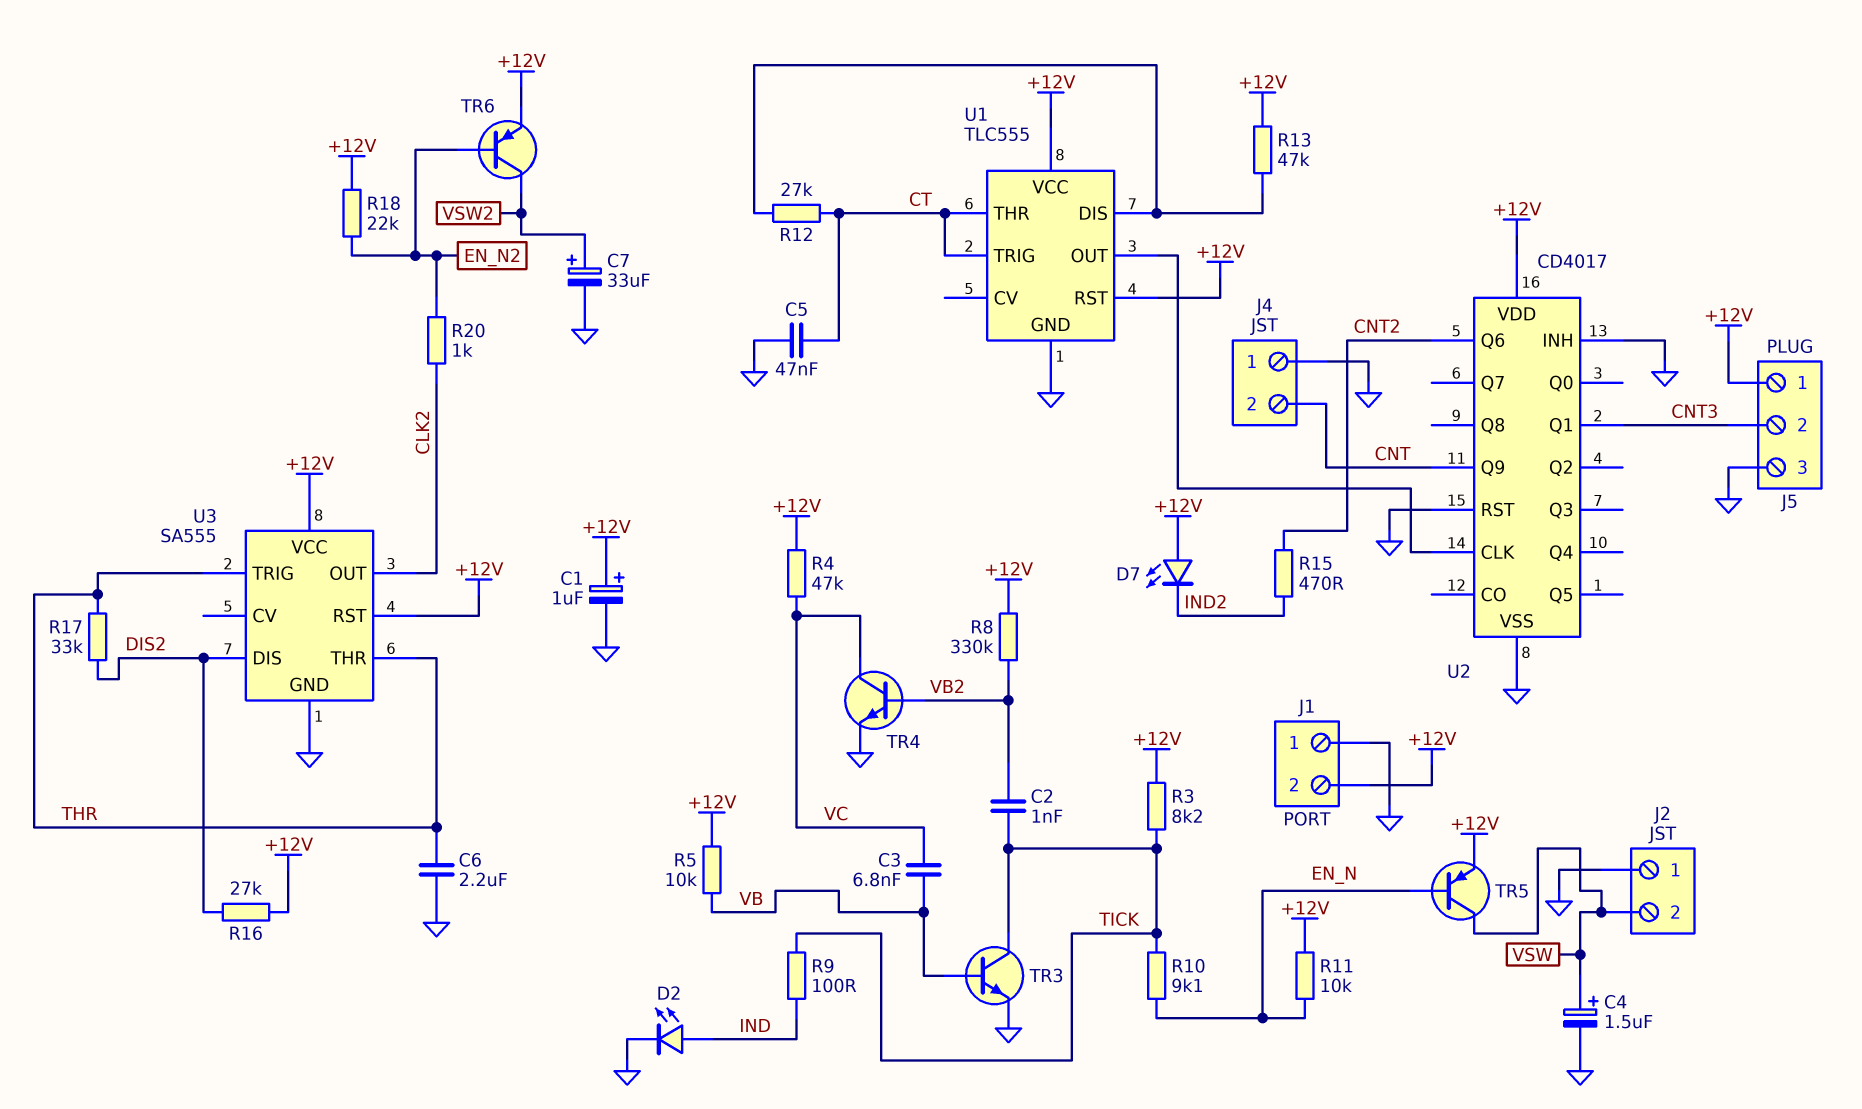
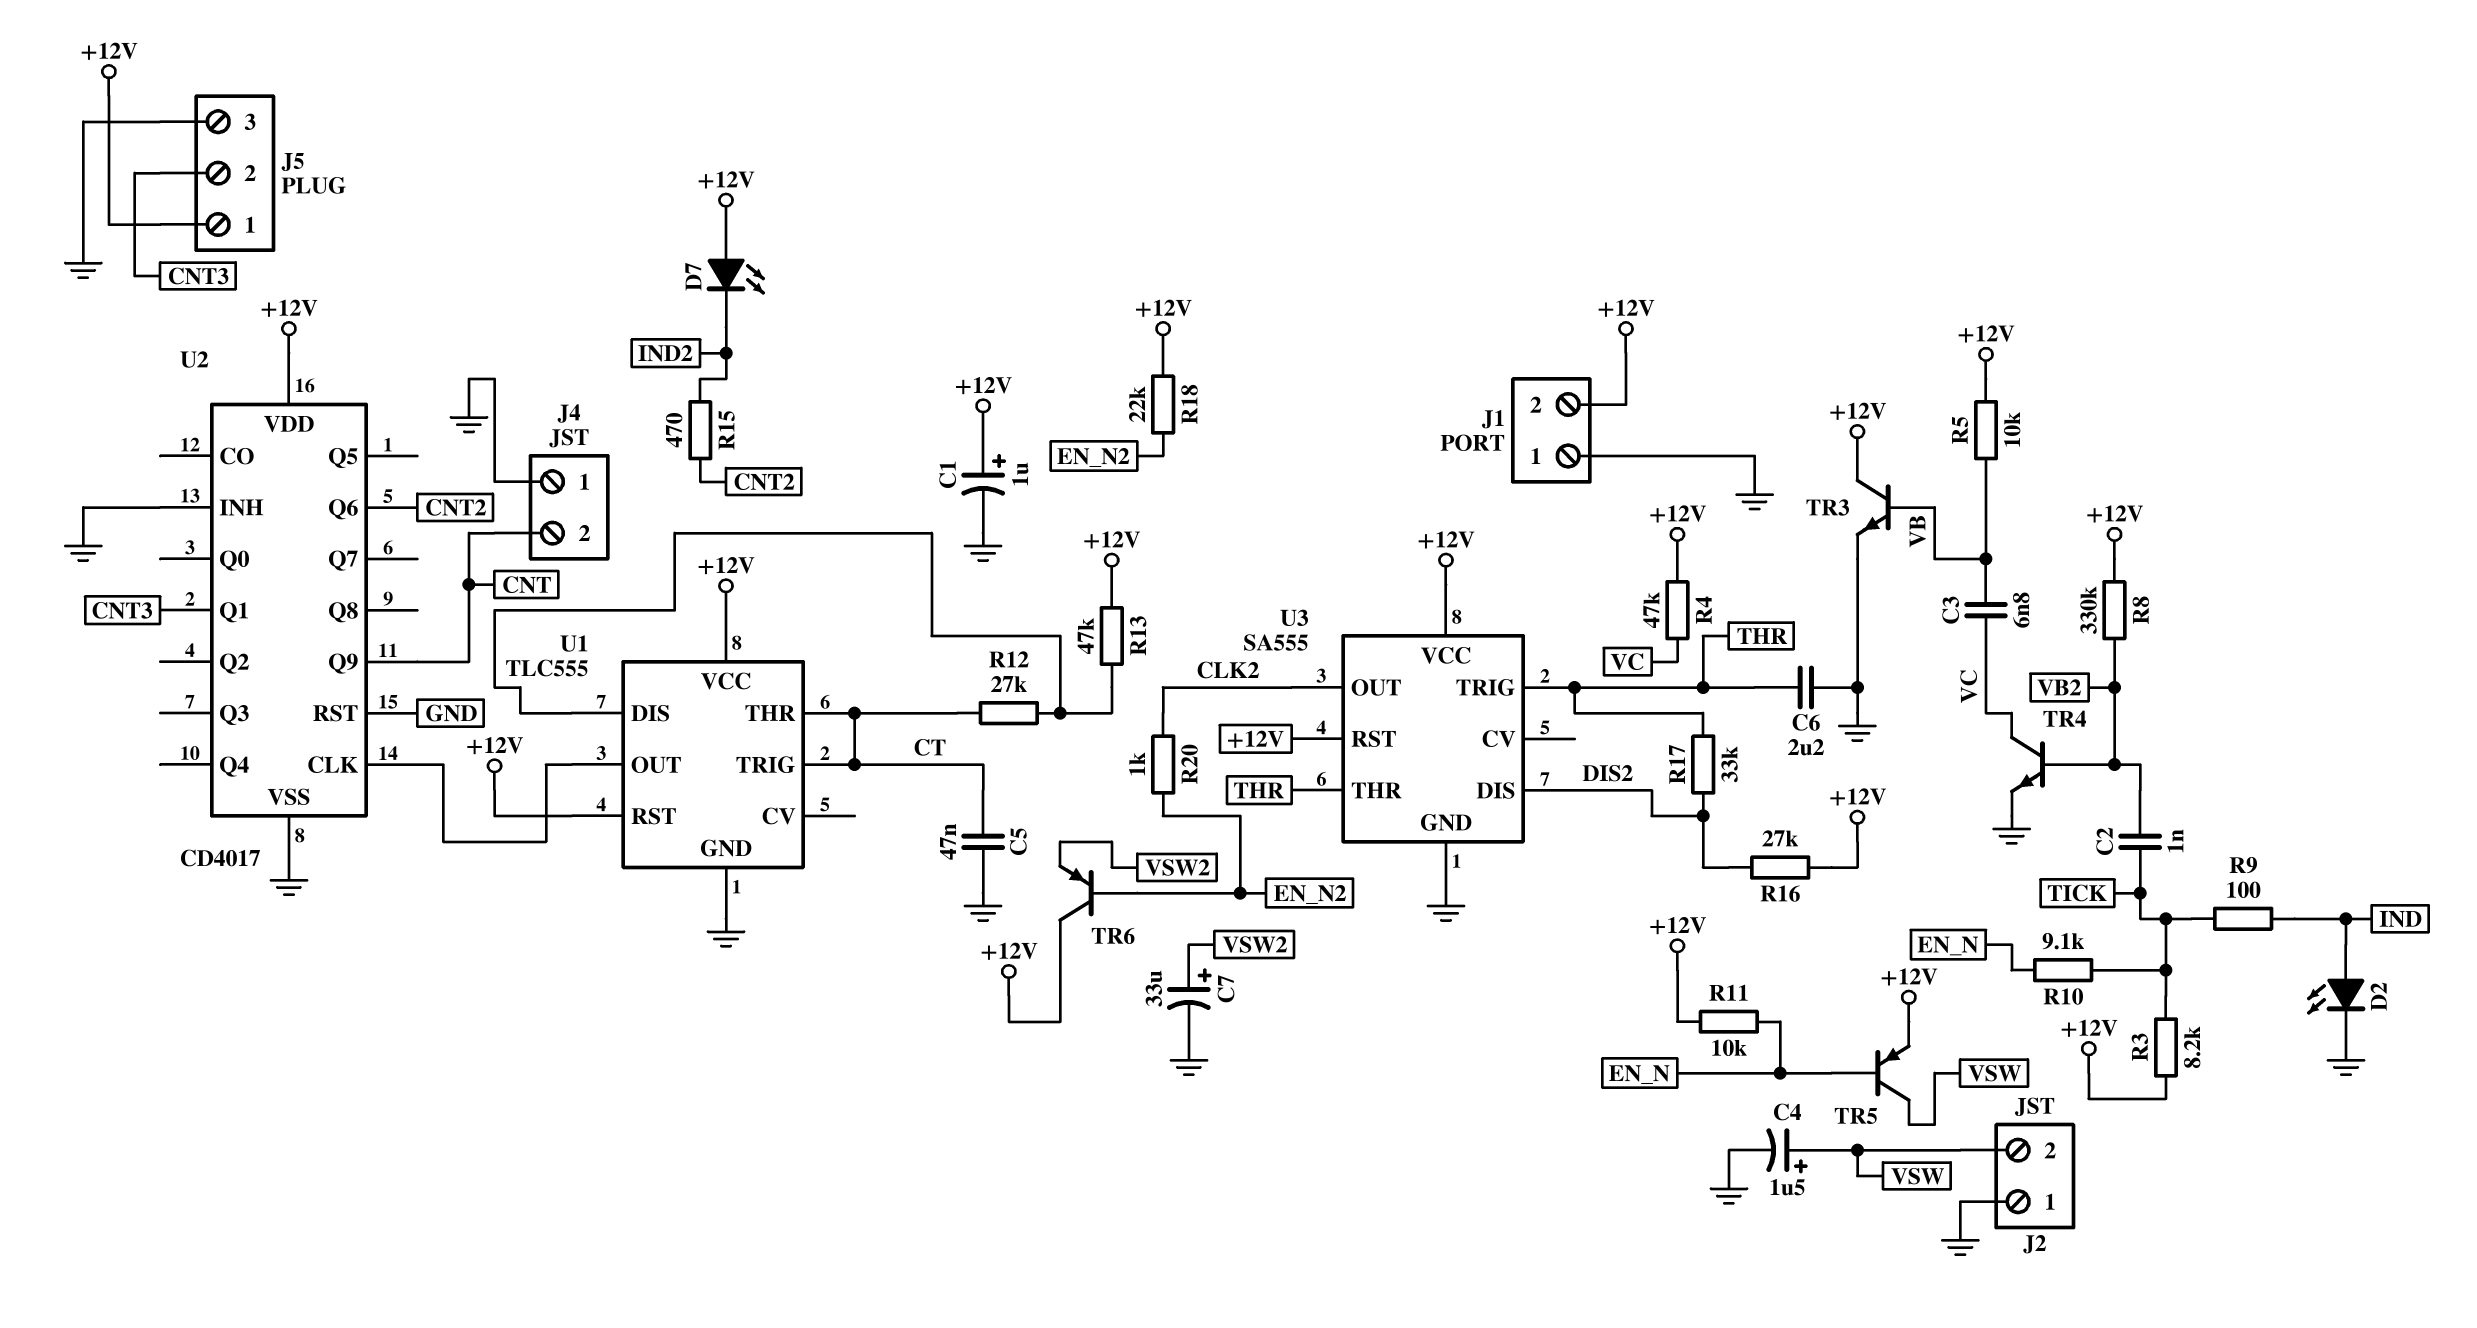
TR3: NPN (B VB, C TICK, E GND) -> NPN (B VB, C +12V, E GND)
TR6: PNP (B EN_N2, C VSW2, E +12V) -> PNP (B EN_N2, C +12V, E VSW2)

